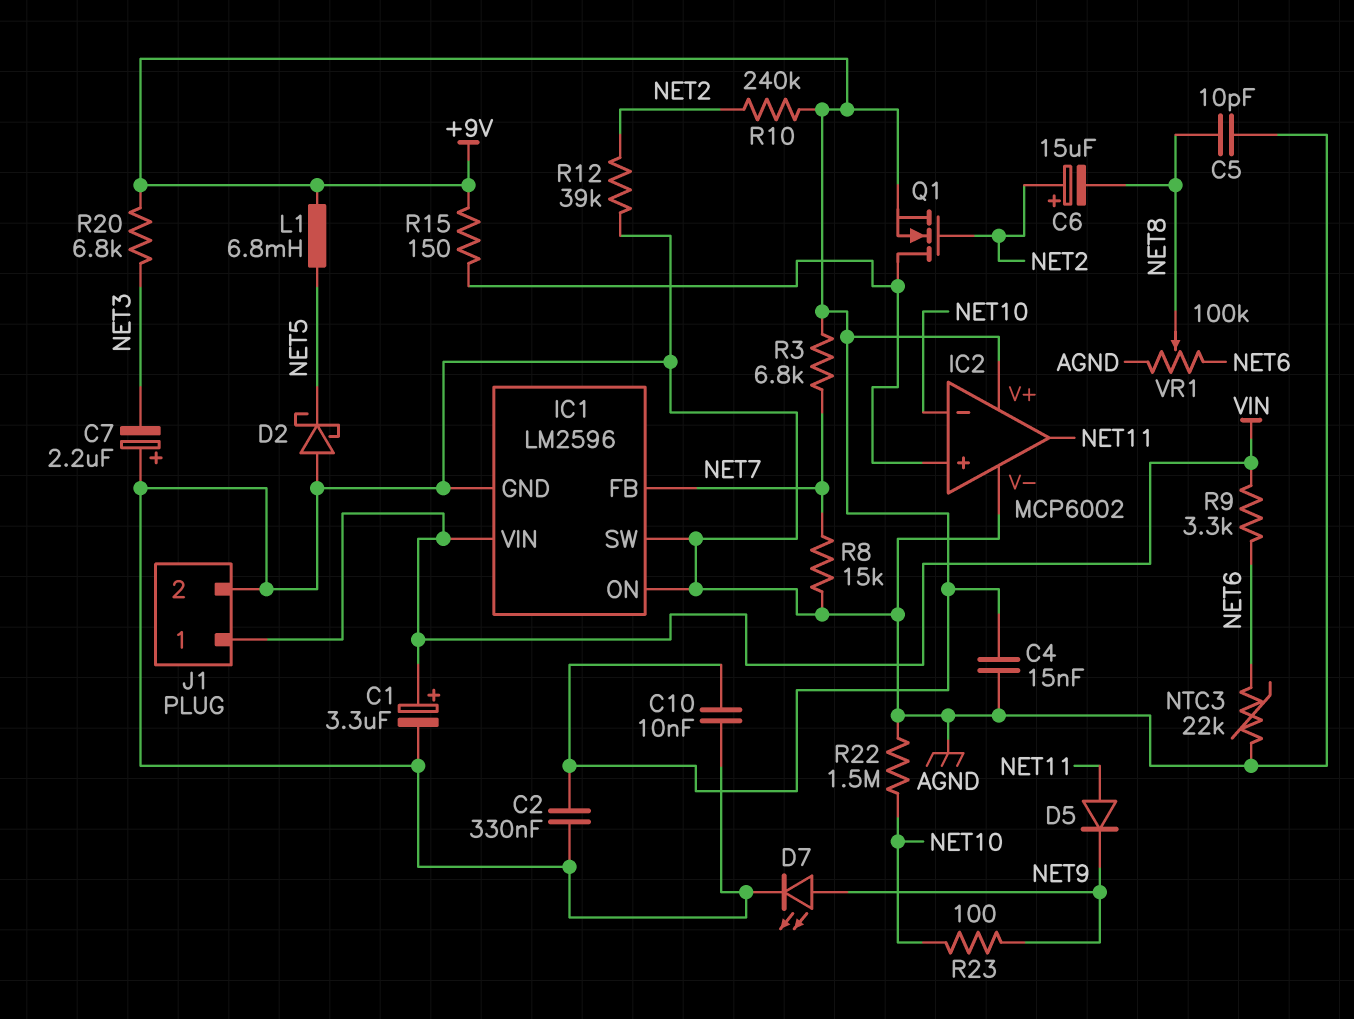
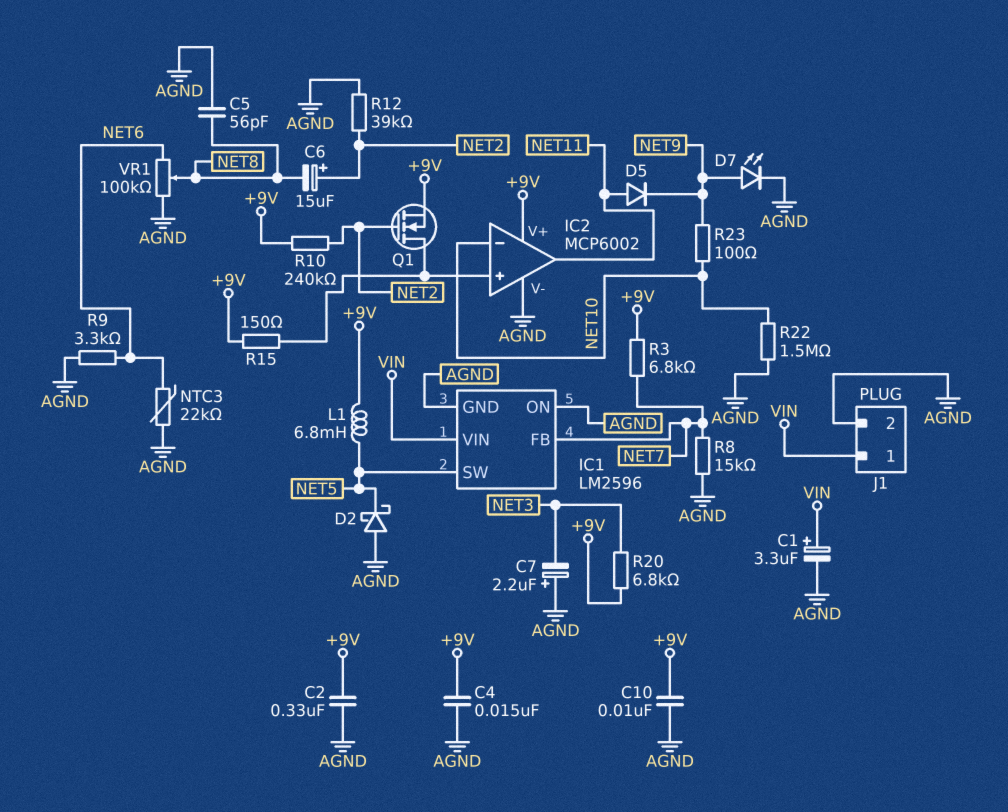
C5: 10pF (AGND, NET8) -> 56pF (AGND, NET8)
IC1 pin SW: AGND -> NET5
R9: 3.3k (NET6, VIN) -> 3.3k (AGND, NET6)

